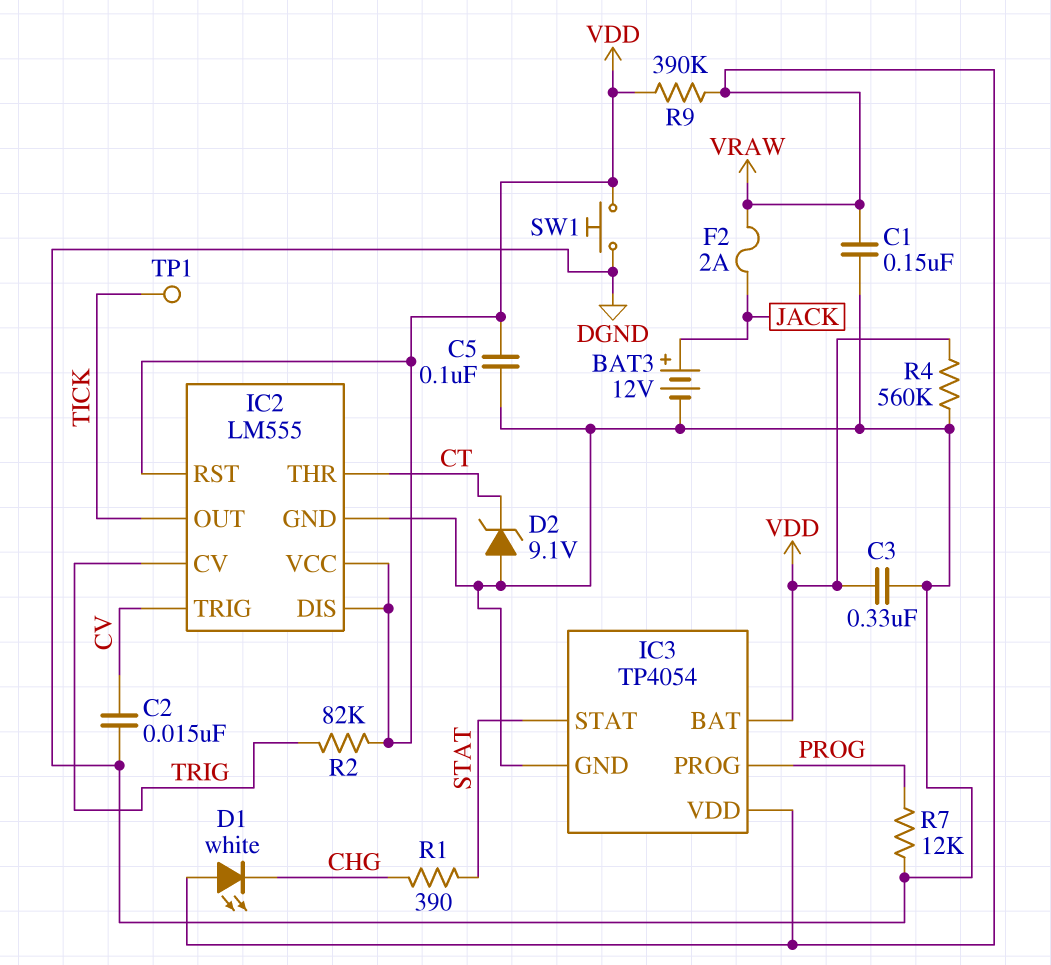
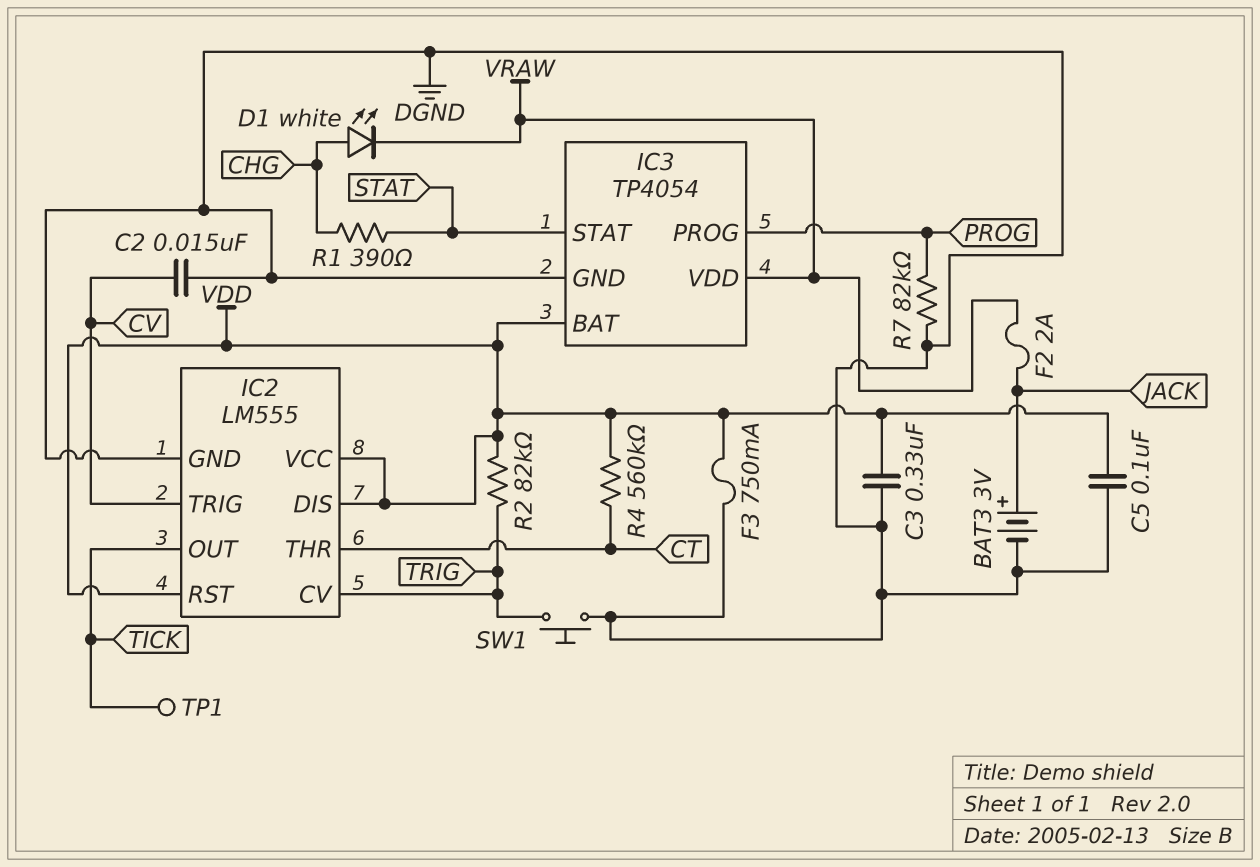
BAT3: 12V (plus JACK, minus DGND) -> 3V (plus JACK, minus DGND)
C1: 150nF (DGND, VRAW) -> none
D1: LED white (A VRAW, K CHG) -> LED white (A CHG, K VRAW)
D2: zener 9.1V (A DGND, K CT) -> none
F3: none -> 750mA (DGND, VDD)
R4: 560k (DGND, VDD) -> 560k (CT, VDD)
R7: 12k (DGND, PROG) -> 82k (DGND, PROG)
R9: 390k (VDD, VRAW) -> none
SW1: button (DGND, VDD) -> button (DGND, TRIG)

